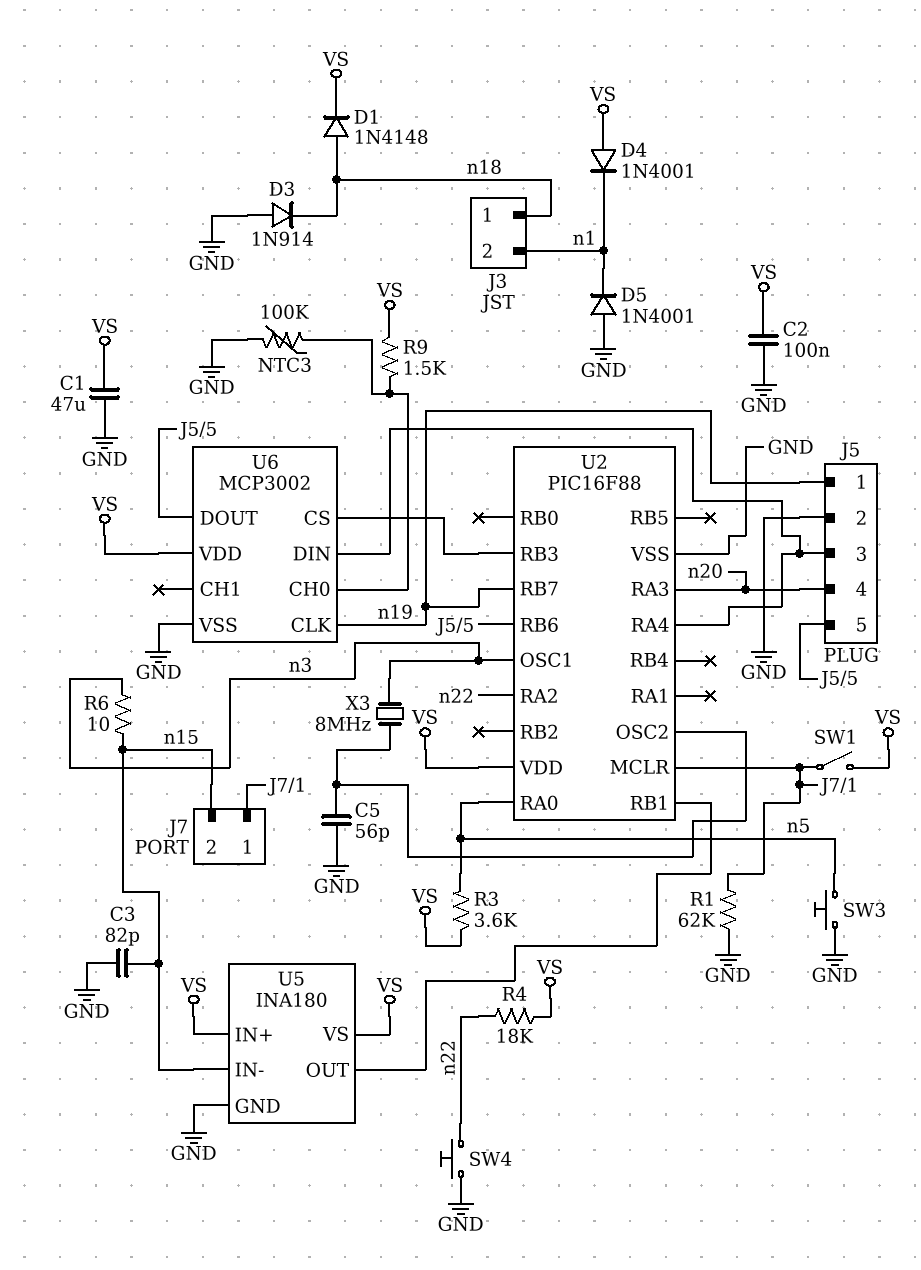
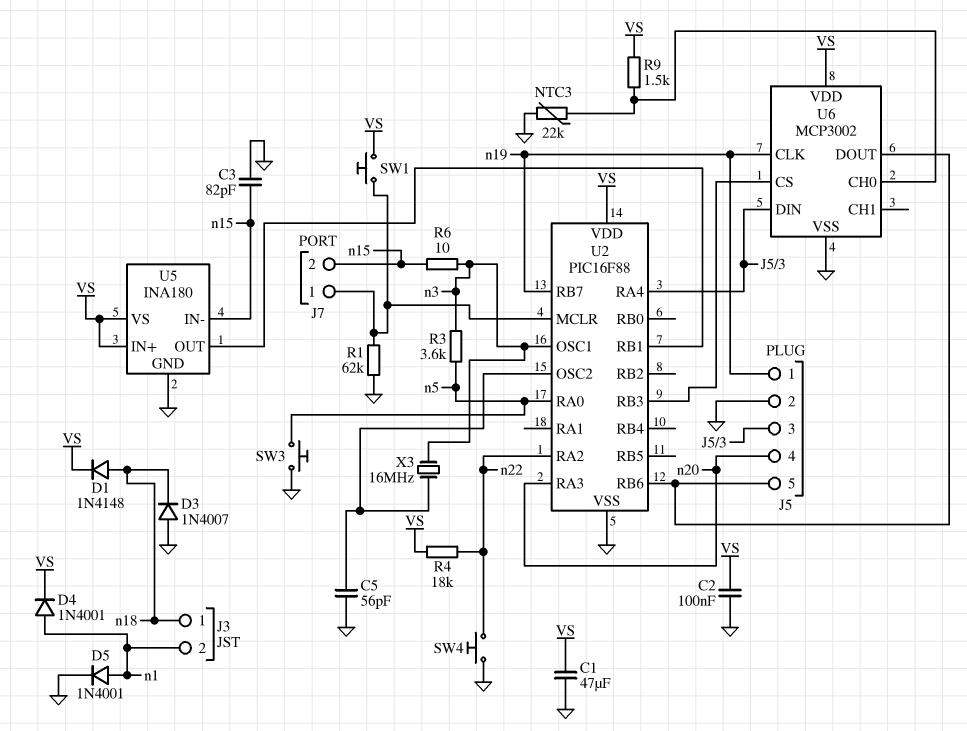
D3: diode 1N914 (A GND, K n18) -> diode 1N4007 (A GND, K n18)
D4: diode 1N4001 (A VS, K n1) -> diode 1N4001 (A n1, K VS)
D5: diode 1N4001 (A GND, K n1) -> diode 1N4001 (A n1, K GND)
NTC3: 100k (GND, U6/CH0) -> 22k (GND, U6/CH0)
R3: 3.6k (VS, n5) -> 3.6k (n3, n5)
SW1: switch (J7/1, VS) -> button (J7/1, VS)
X3: 8MHz (U2/OSC2, n3) -> 16MHz (U2/OSC2, n3)

